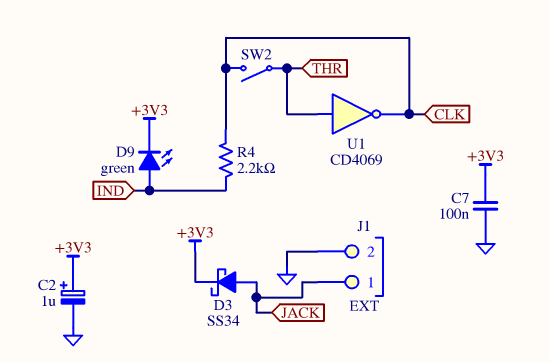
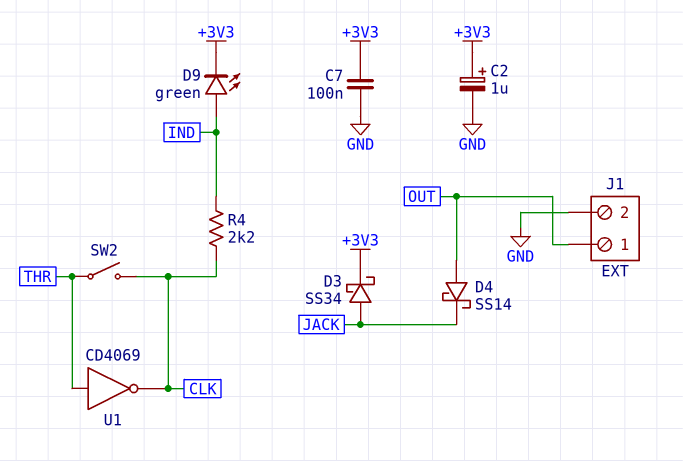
D4: none -> schottky SS14 (A OUT, K JACK)
J1 pin 1: JACK -> OUT

